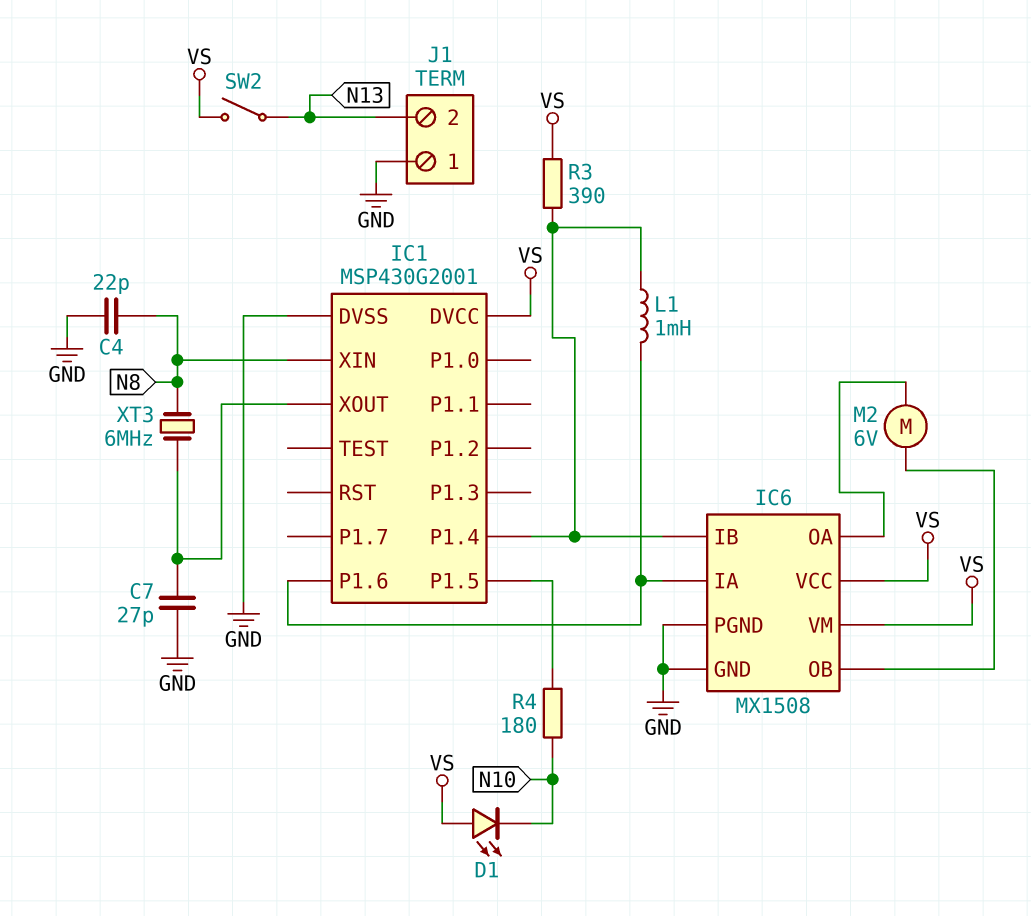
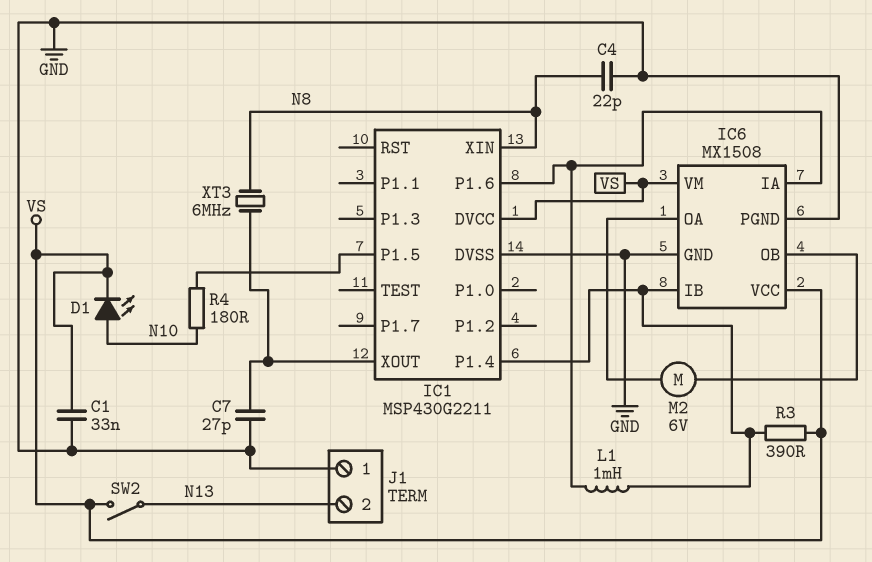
C1: none -> 33nF (GND, VS)
D1: LED (A VS, K N10) -> LED (A N10, K VS)
IC1: MSP430G2001 -> MSP430G2211

